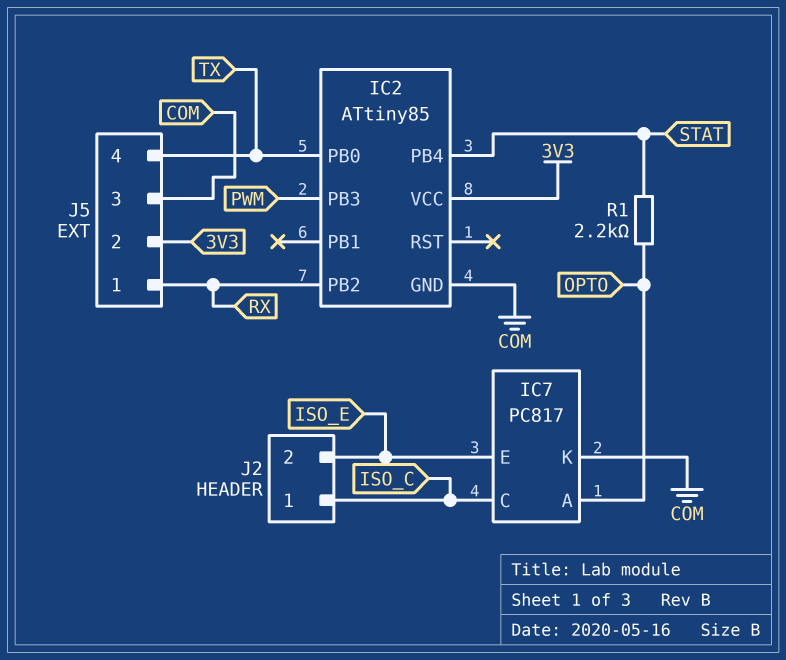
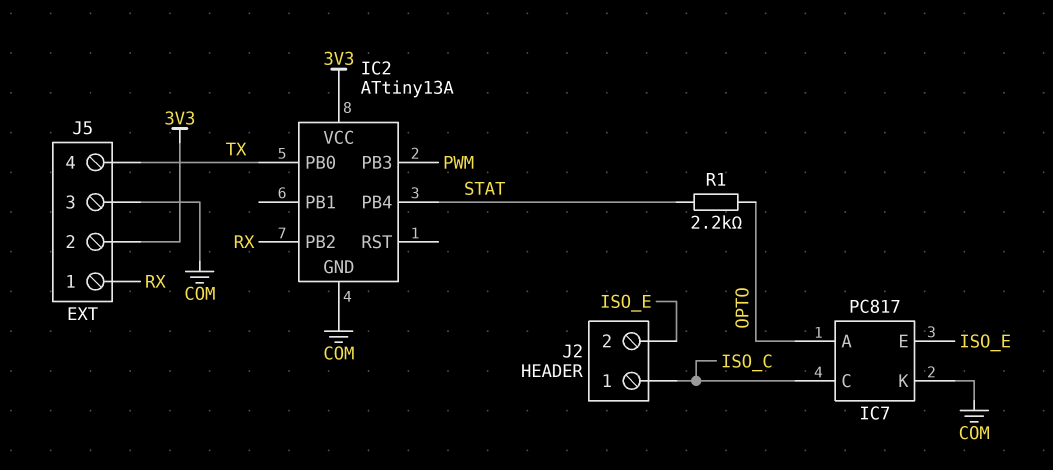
IC2: ATtiny85 -> ATtiny13A

